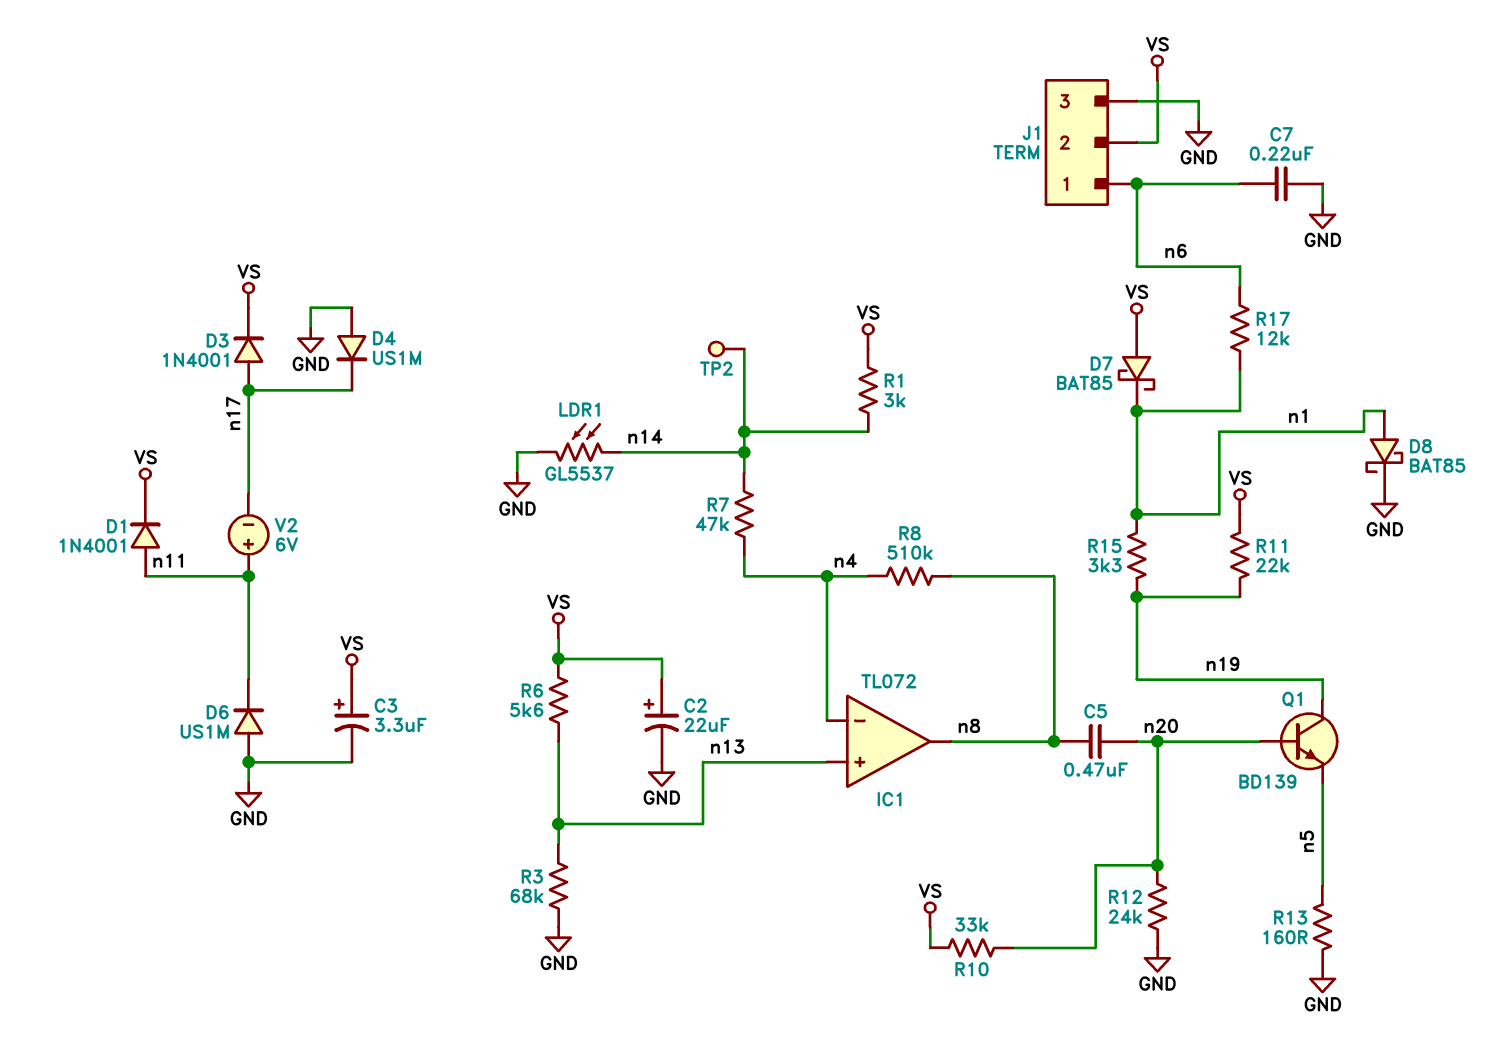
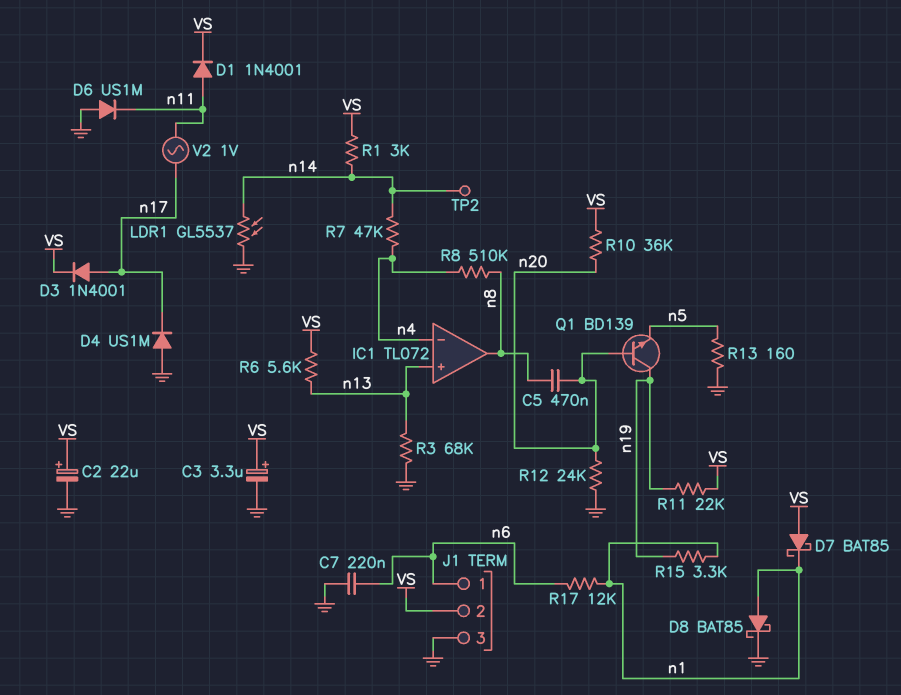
R10: 33k (VS, n20) -> 36k (VS, n20)
V2: 6V (plus n11, minus n17) -> AC 1V (n11, n17)

